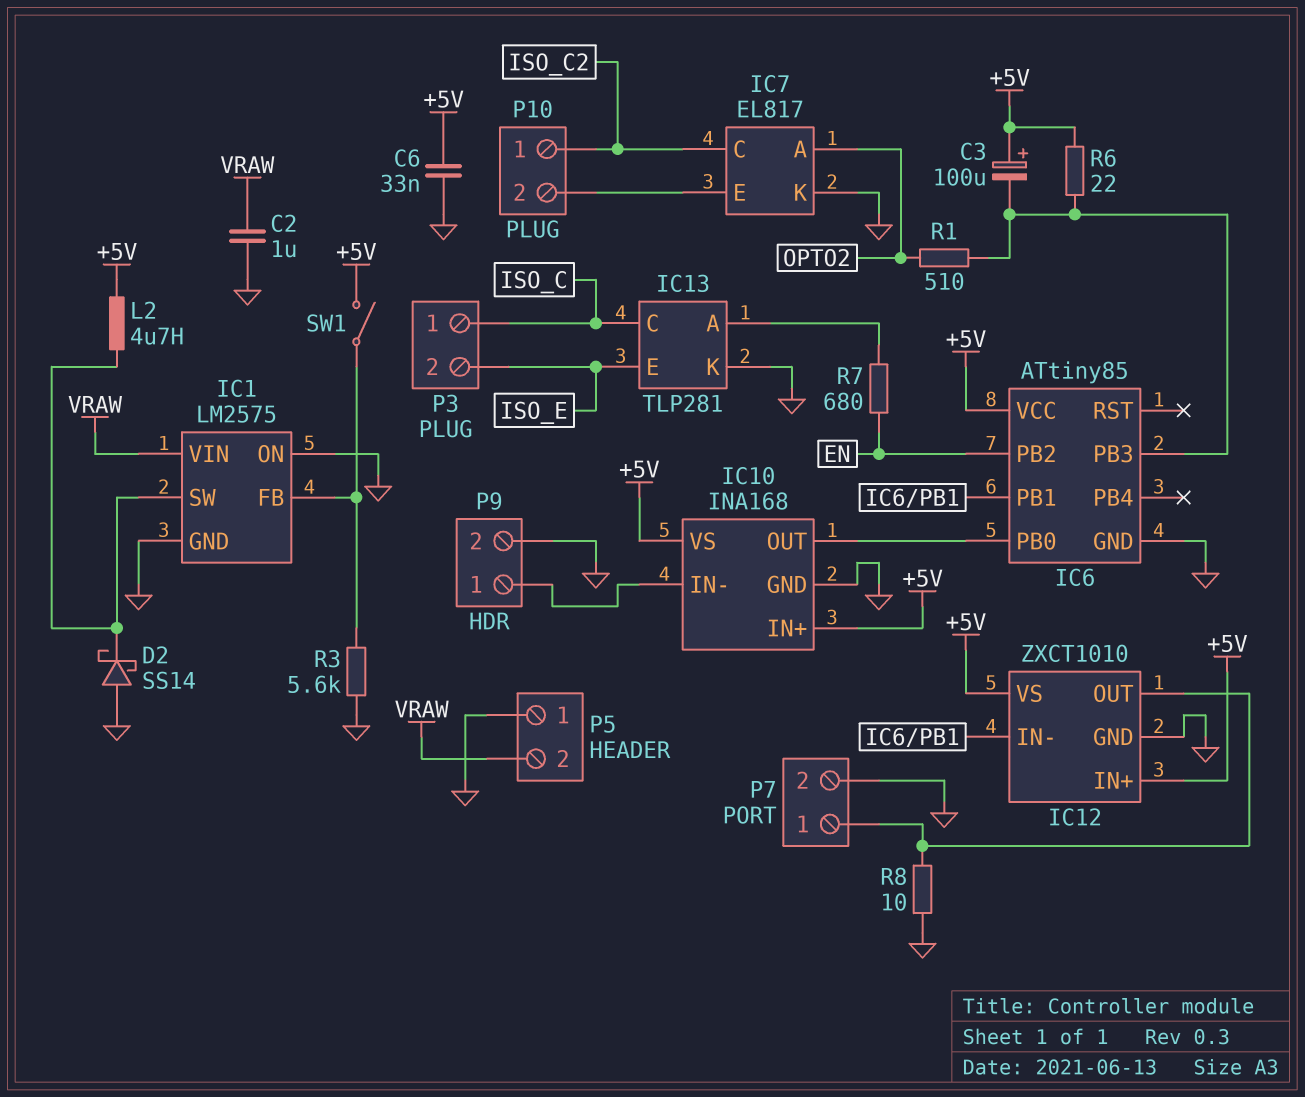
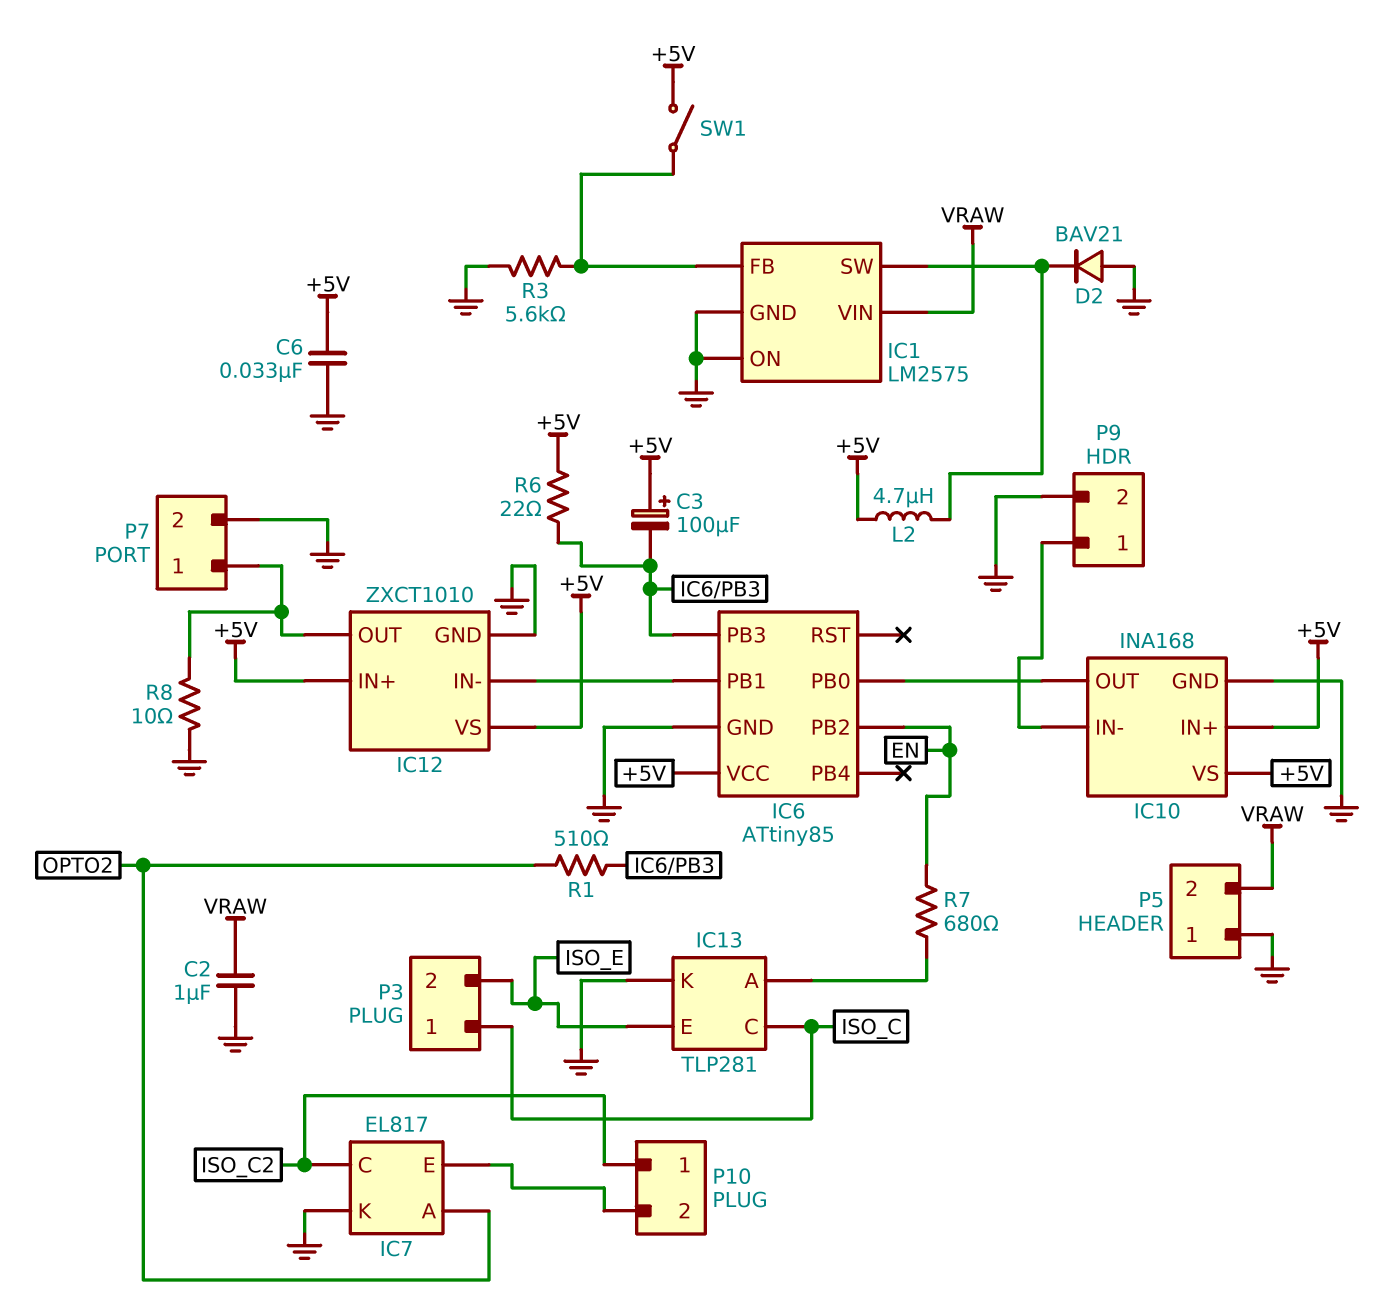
D2: schottky SS14 (A GND, K IC1/SW) -> diode BAV21 (A GND, K IC1/SW)

